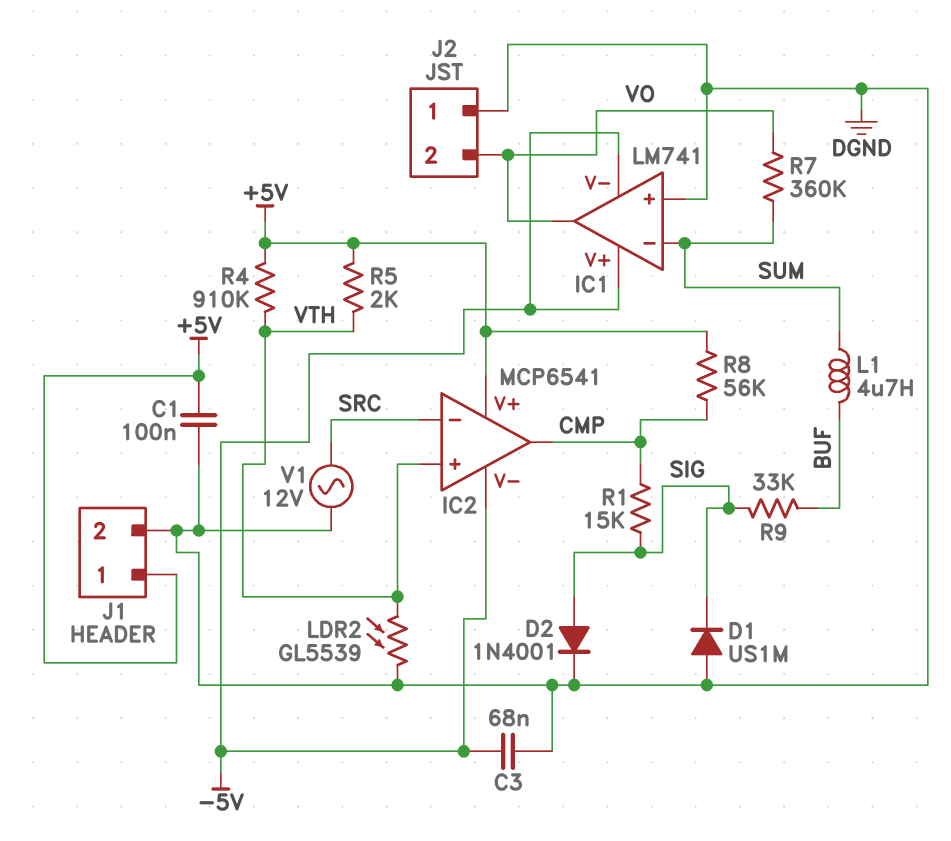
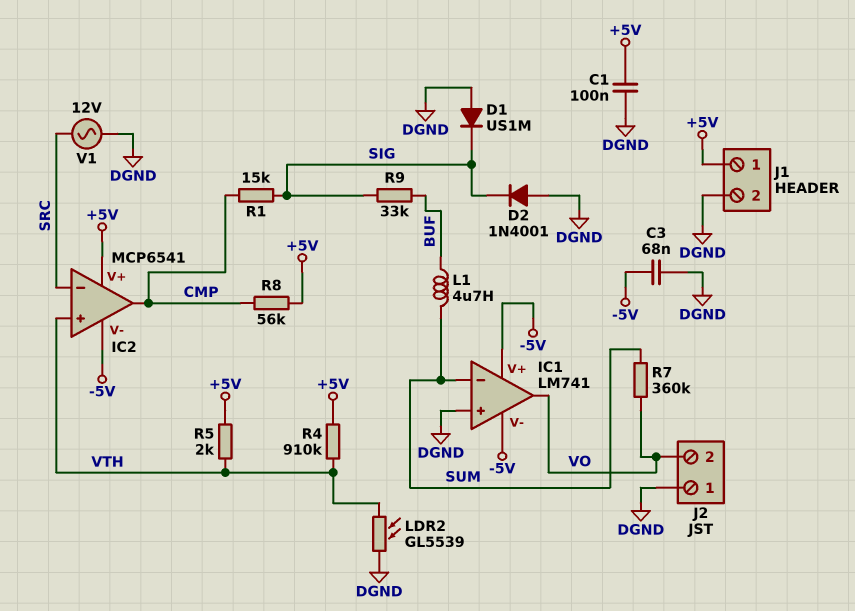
D2: diode 1N4001 (A SIG, K DGND) -> diode 1N4001 (A DGND, K SIG)

